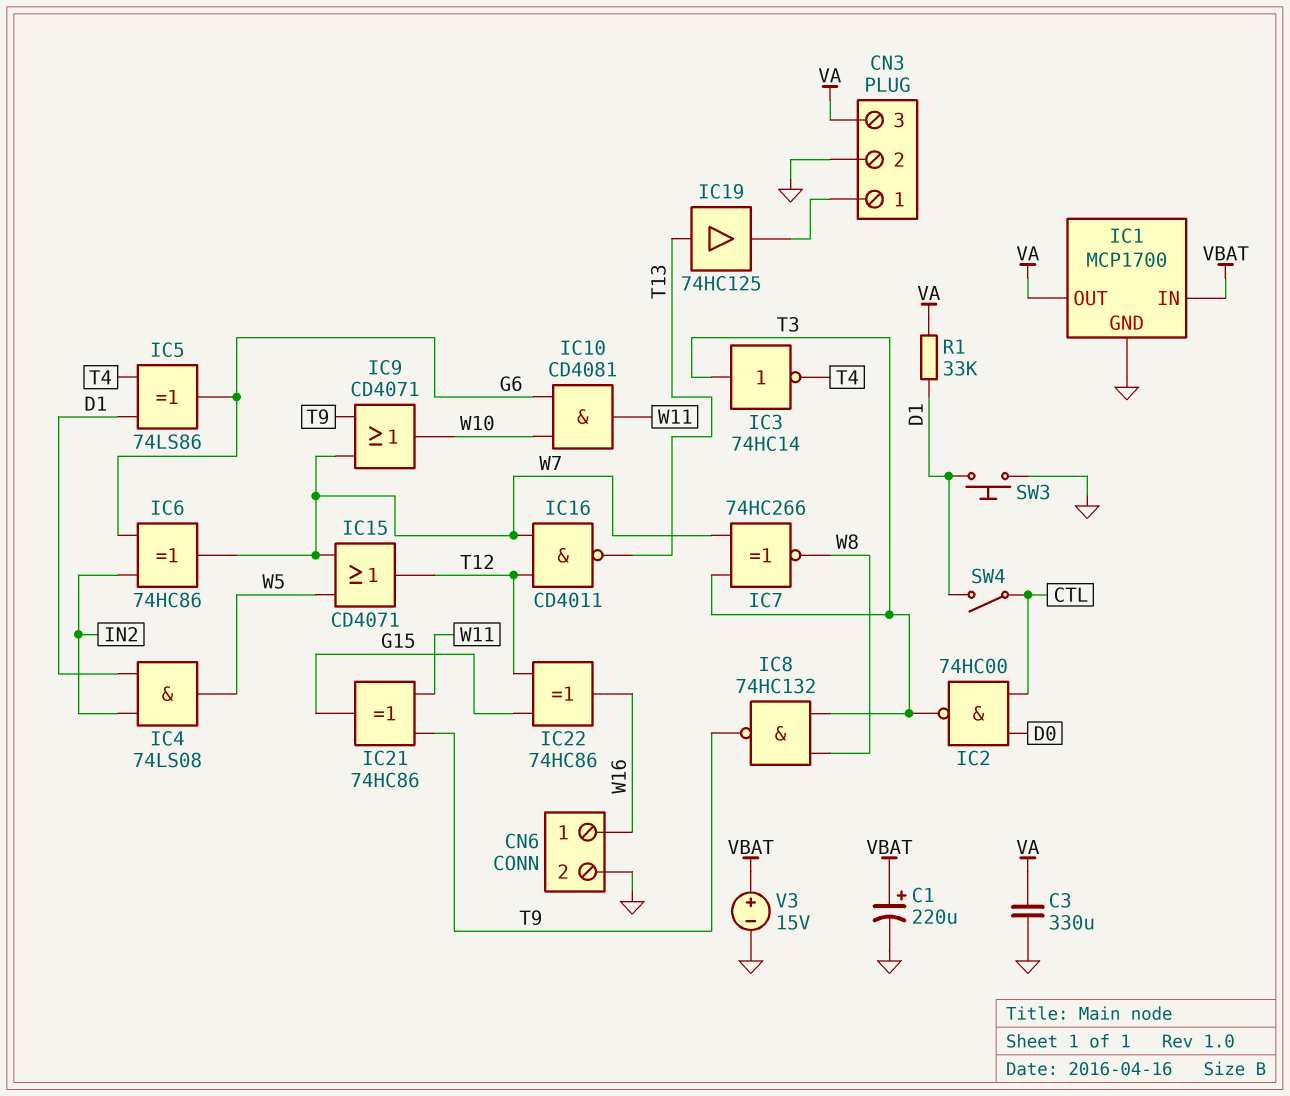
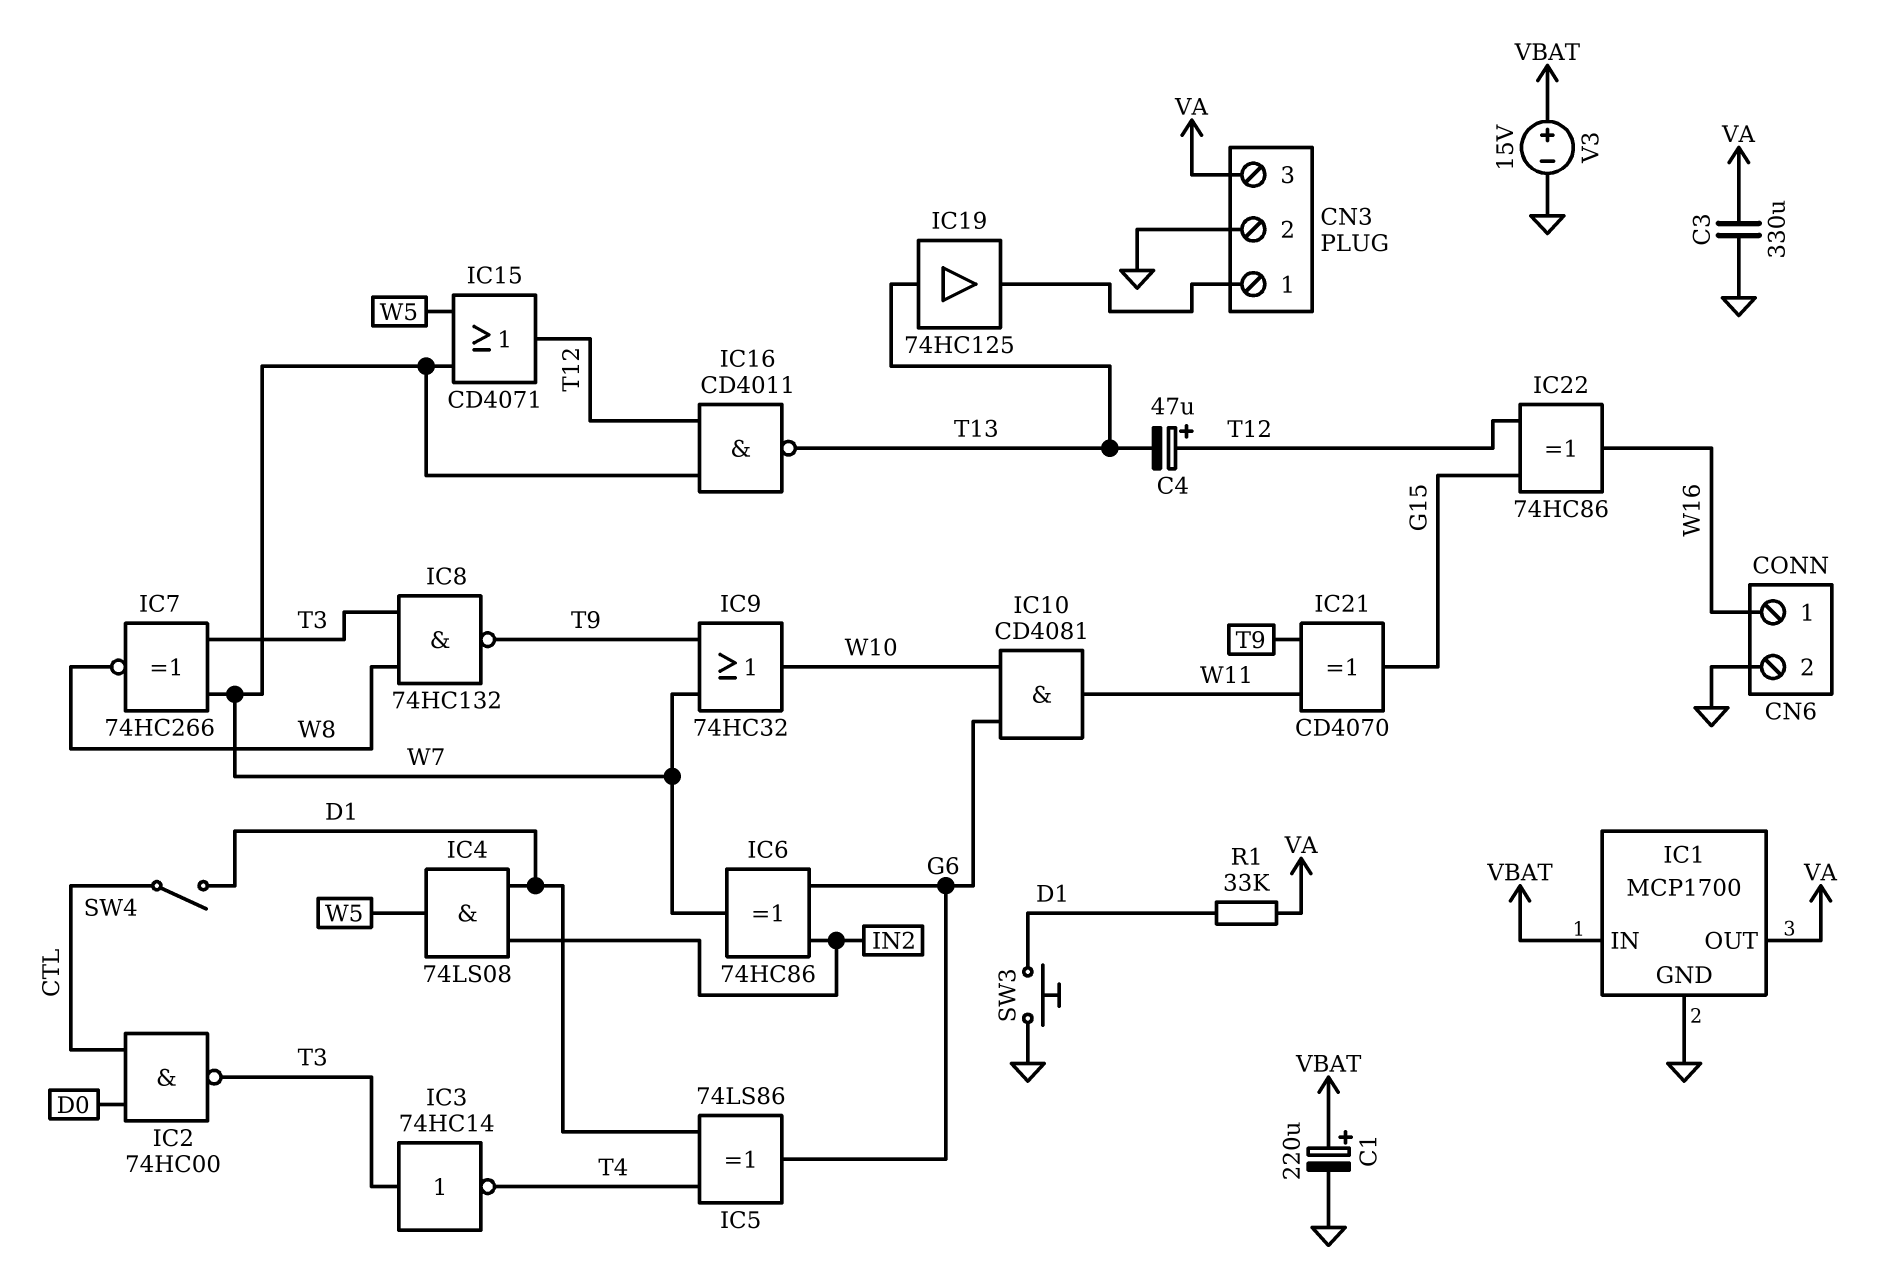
C4: none -> 47uF (plus T12, minus T13)
IC9: OR CD4071 (in T9, in W7, out W10) -> OR 74HC32 (in T9, in W7, out W10)
IC21: XOR 74HC86 (in T9, in W11, out G15) -> XOR CD4070 (in T9, in W11, out G15)

